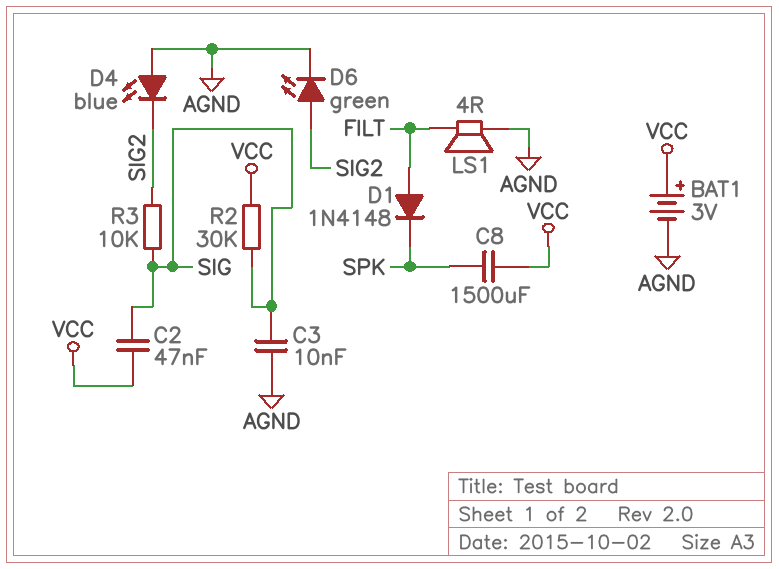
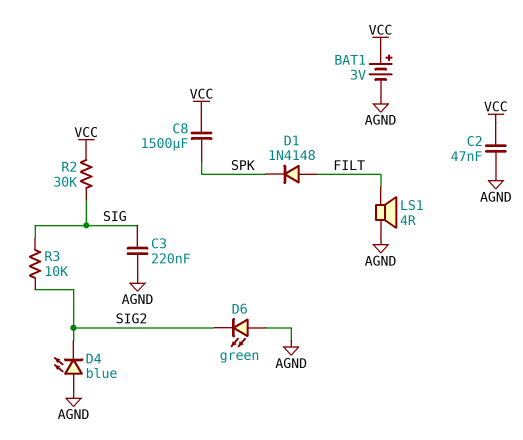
C2: 47nF (SIG, VCC) -> 47nF (AGND, VCC)
C3: 10nF (AGND, SIG) -> 220nF (AGND, SIG)
D6: LED green (A SIG2, K AGND) -> LED green (A AGND, K SIG2)

